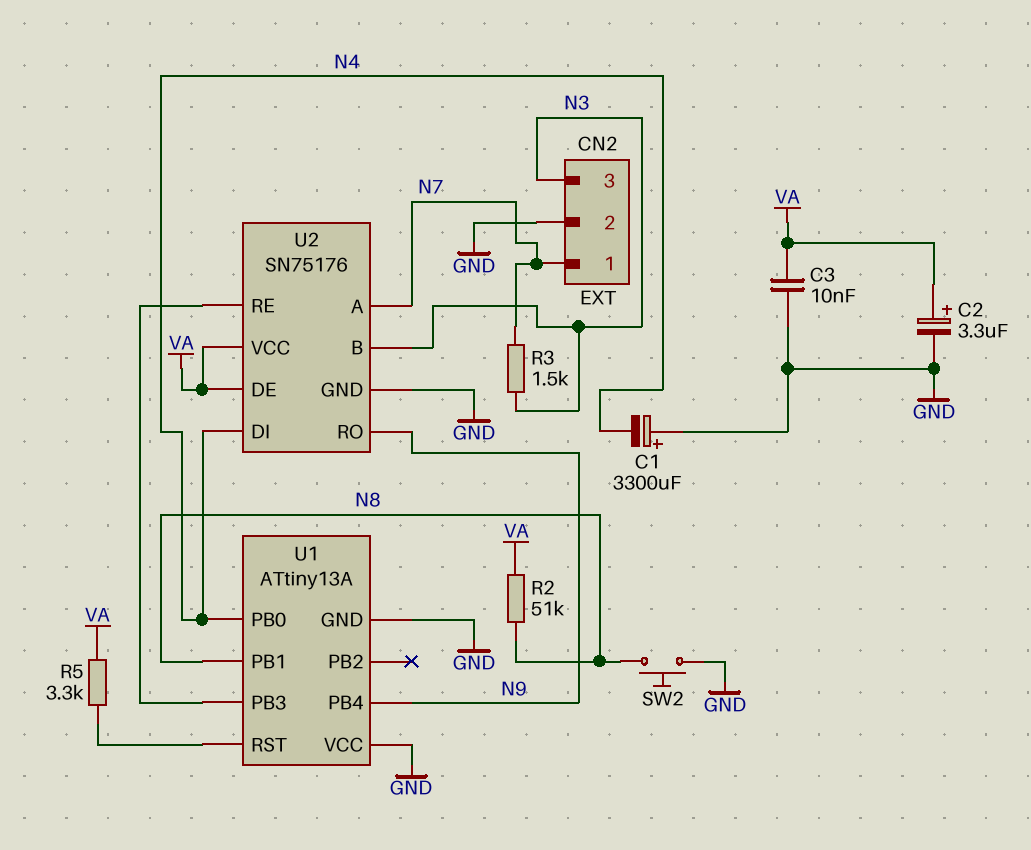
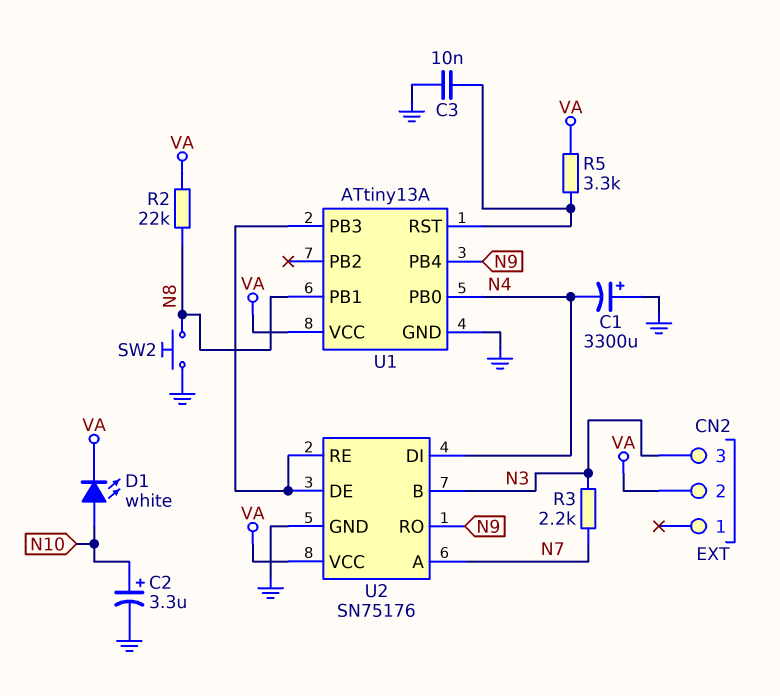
C2: 3.3uF (plus VA, minus GND) -> 3.3uF (plus N10, minus GND)
C3: 10nF (GND, VA) -> 10nF (GND, U1/RST)
CN2 pin 1: N7 -> none
CN2 pin 2: GND -> VA
D1: none -> LED white (A N10, K VA)
R2: 51k (N8, VA) -> 22k (N8, VA)
R3: 1.5k (N3, N7) -> 2.2k (N3, N7)
U1 pin VCC: GND -> VA
U2 pin DE: VA -> U1/PB3

